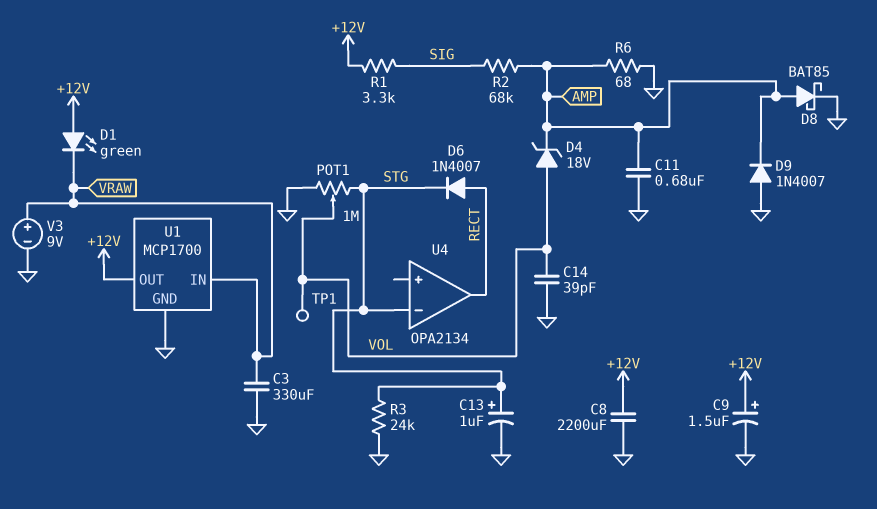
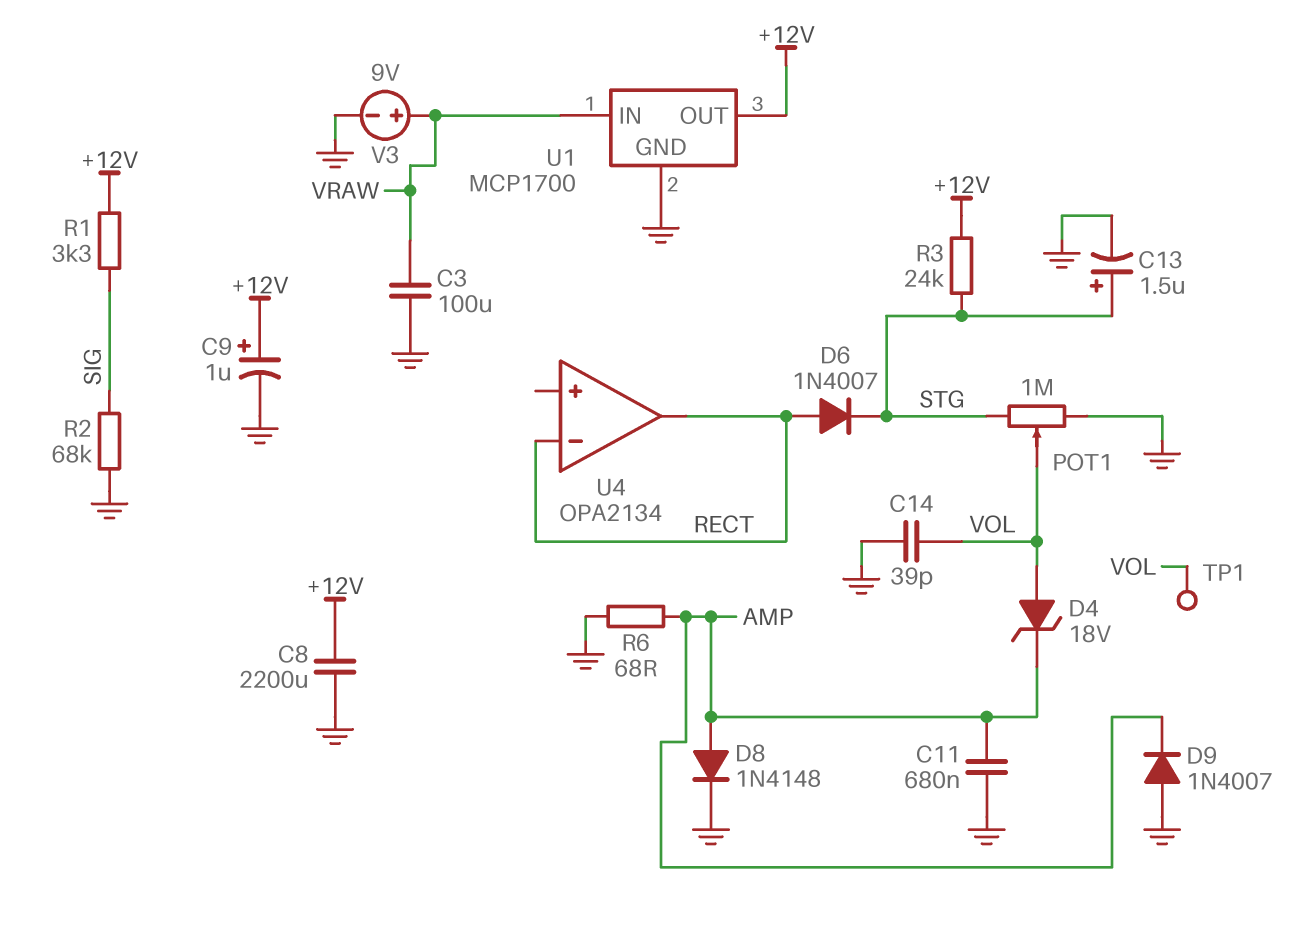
C3: 330uF (GND, VRAW) -> 100uF (GND, VRAW)
C9: 1.5uF (plus +12V, minus GND) -> 1uF (plus +12V, minus GND)
C13: 1uF (plus STG, minus GND) -> 1.5uF (plus STG, minus GND)
D1: LED green (A +12V, K VRAW) -> none
D8: schottky BAT85 (A AMP, K GND) -> diode 1N4148 (A AMP, K GND)
R2: 68k (AMP, SIG) -> 68k (GND, SIG)
R3: 24k (GND, STG) -> 24k (+12V, STG)
U4 pin in-: STG -> RECT

